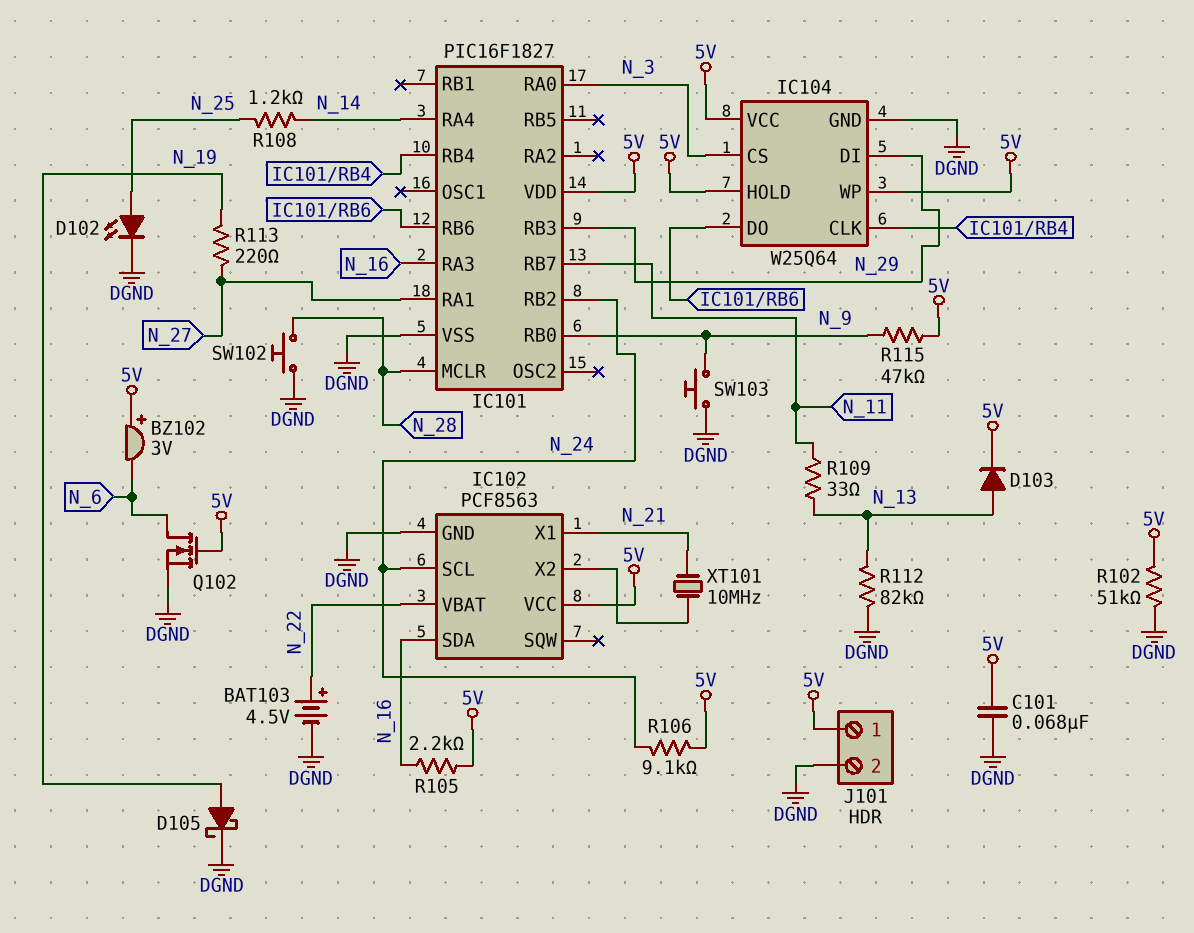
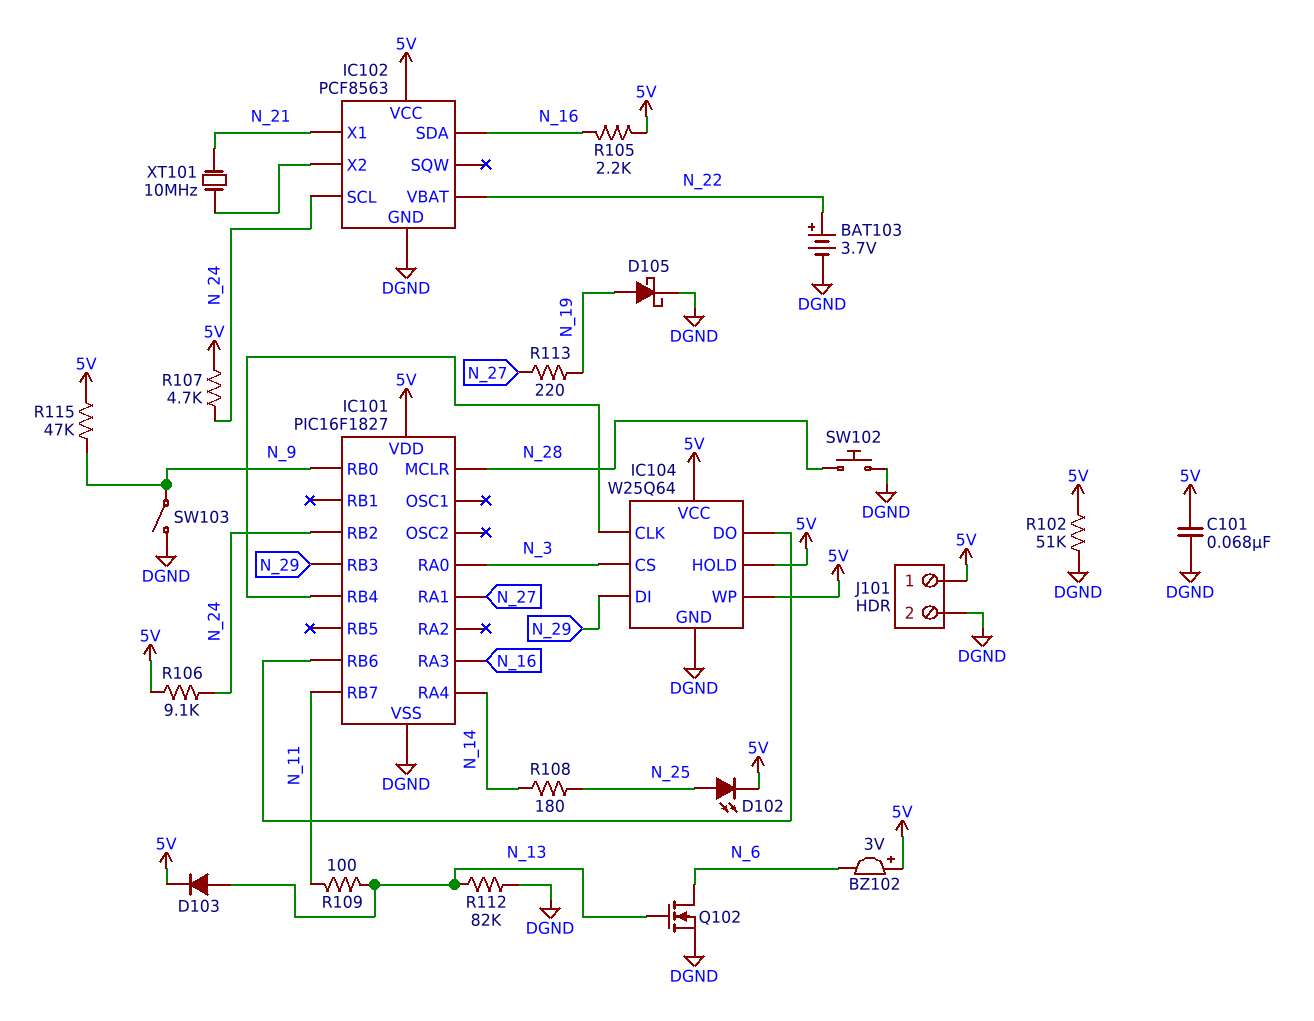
BAT103: 4.5V (plus N_22, minus DGND) -> 3.7V (plus N_22, minus DGND)
D102: LED (A N_25, K DGND) -> LED (A N_25, K 5V)
Q102: NMOS (G 5V, D N_6, S DGND) -> NMOS (G N_13, D N_6, S DGND)
R107: none -> 4.7k (5V, N_24)
R108: 1.2k (N_14, N_25) -> 180 (N_14, N_25)
R109: 33 (N_11, N_13) -> 100 (N_11, N_13)
SW103: button (DGND, N_9) -> switch (DGND, N_9)

